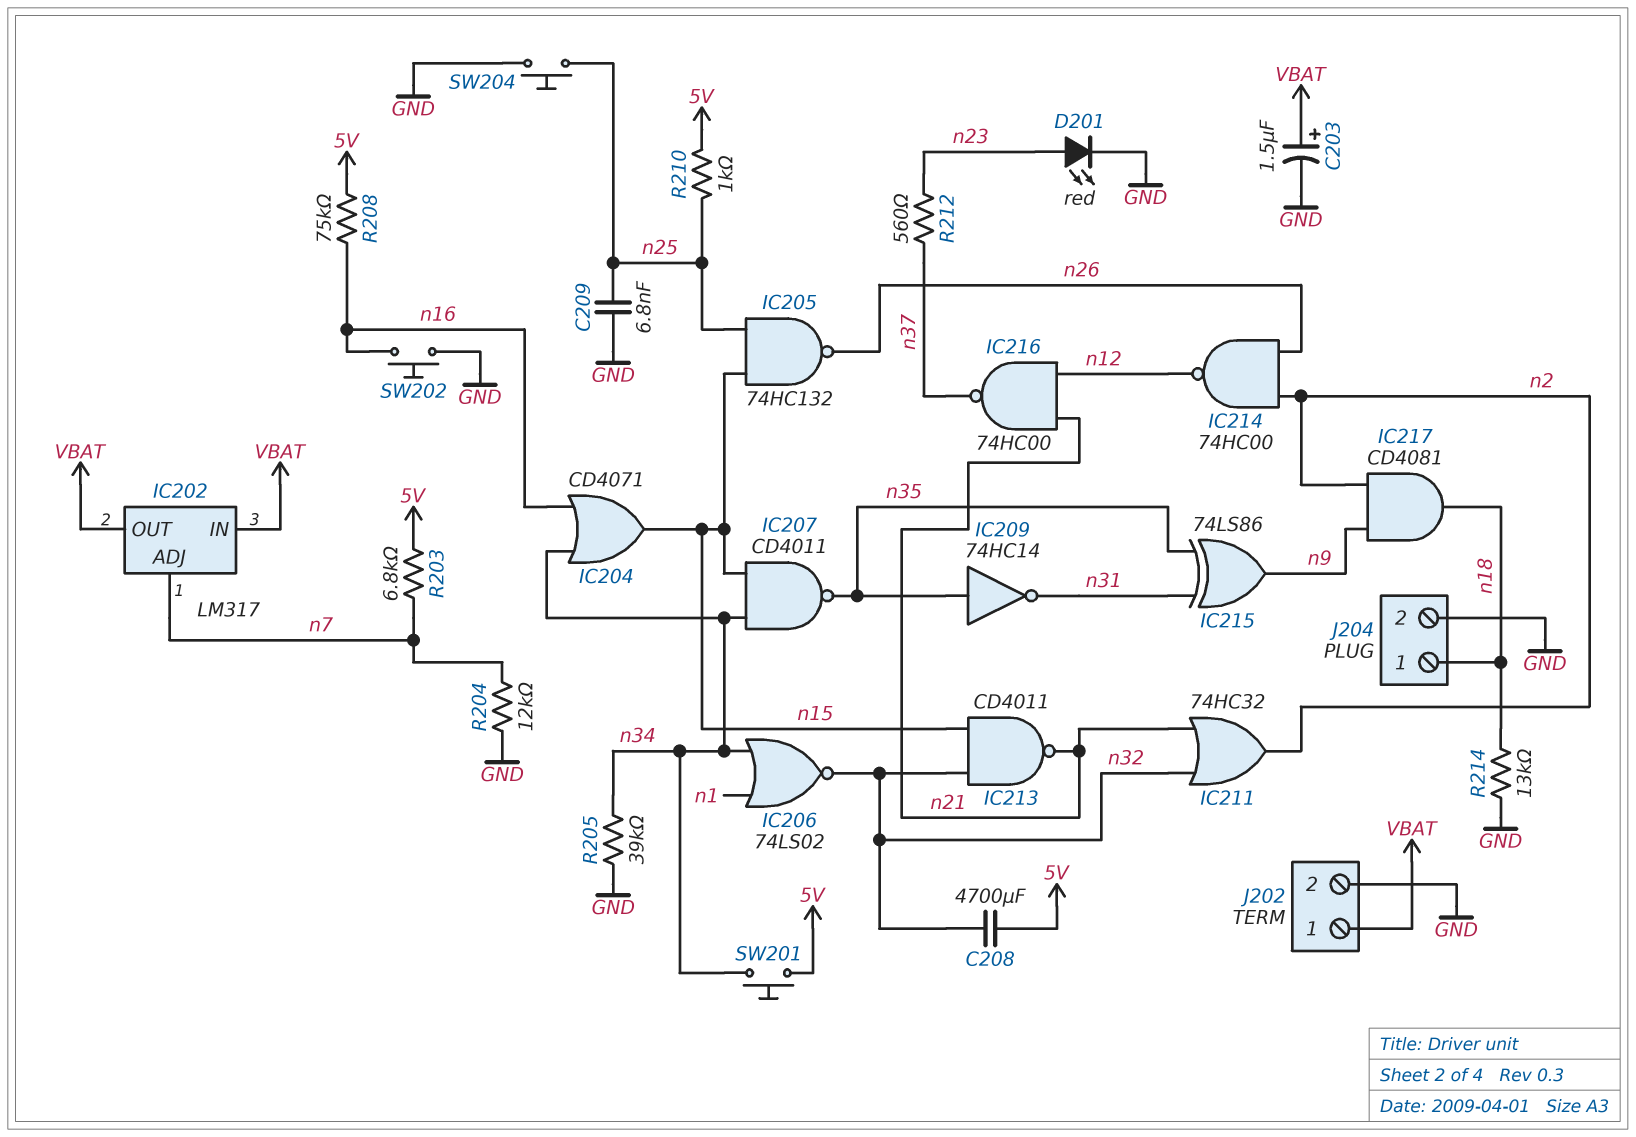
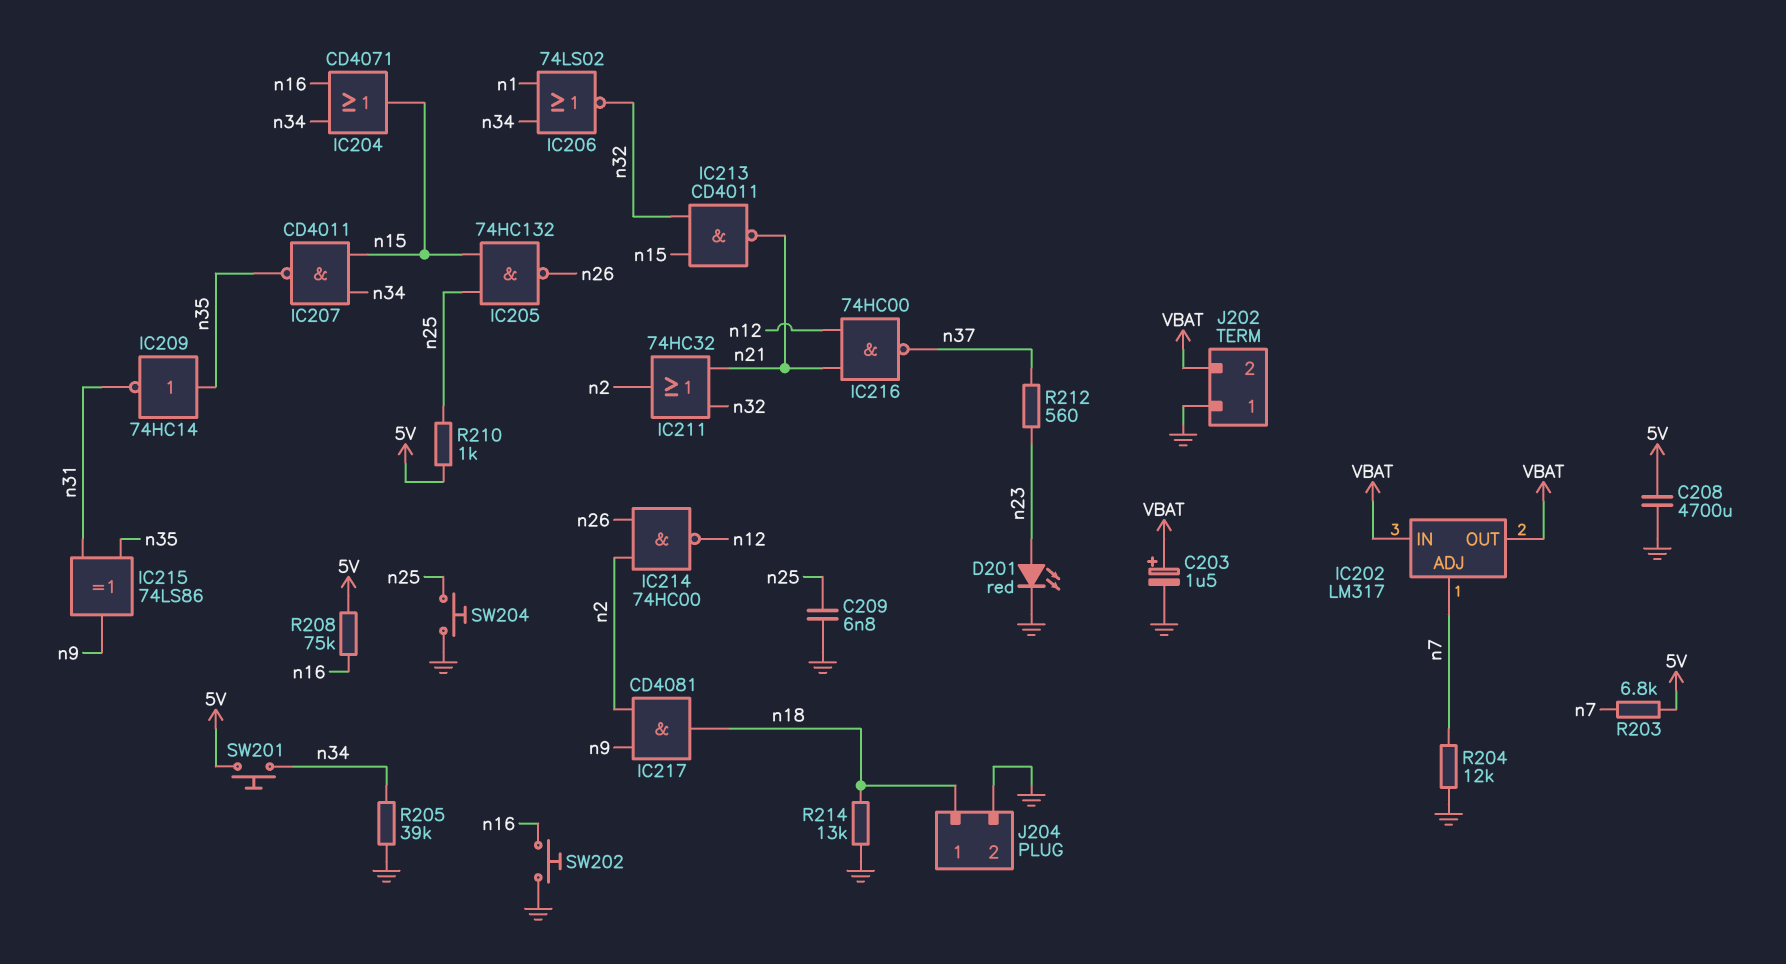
C208: 4700uF (5V, n32) -> 4700uF (5V, GND)
J202 pin 1: VBAT -> GND
J202 pin 2: GND -> VBAT

